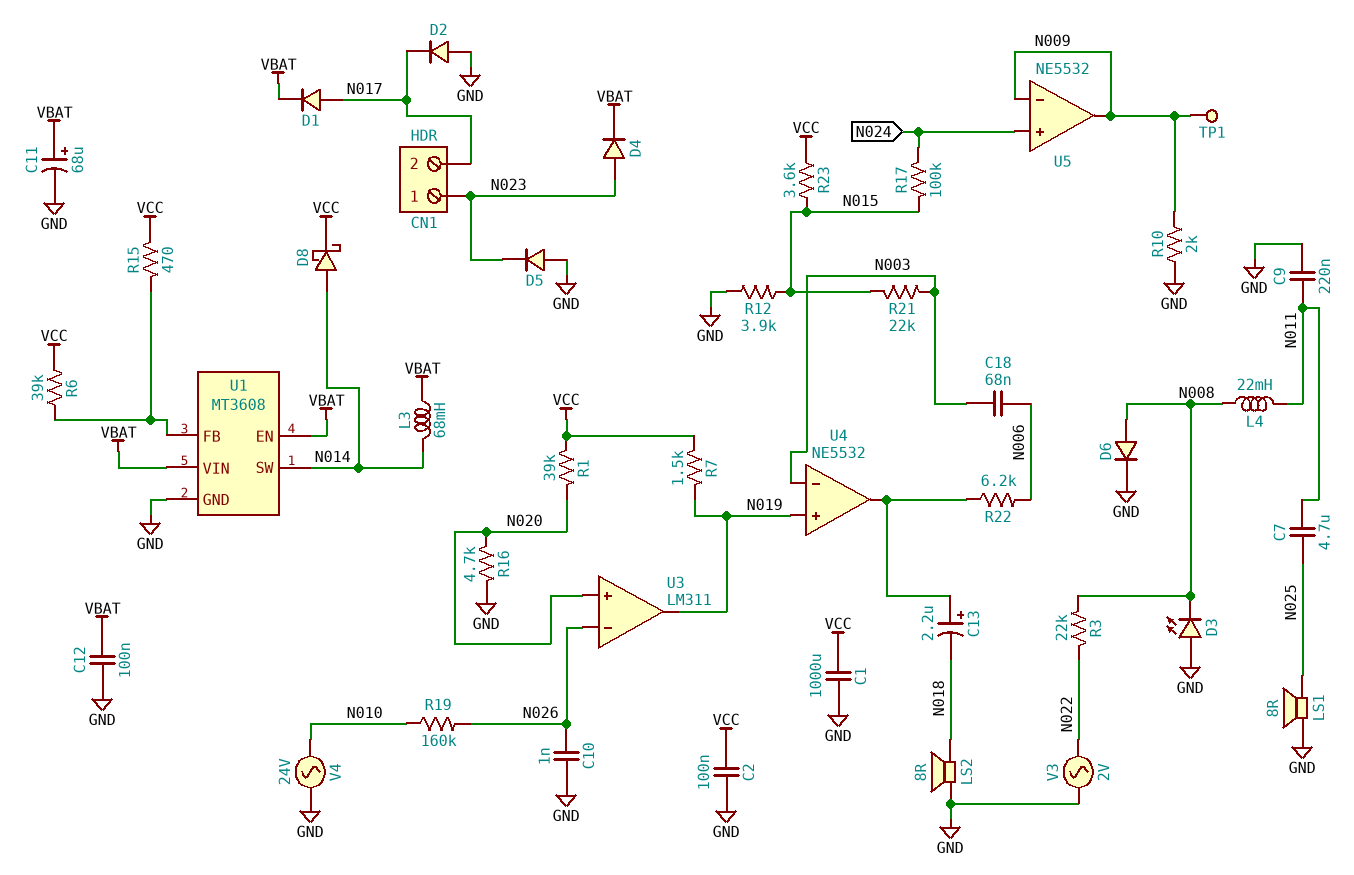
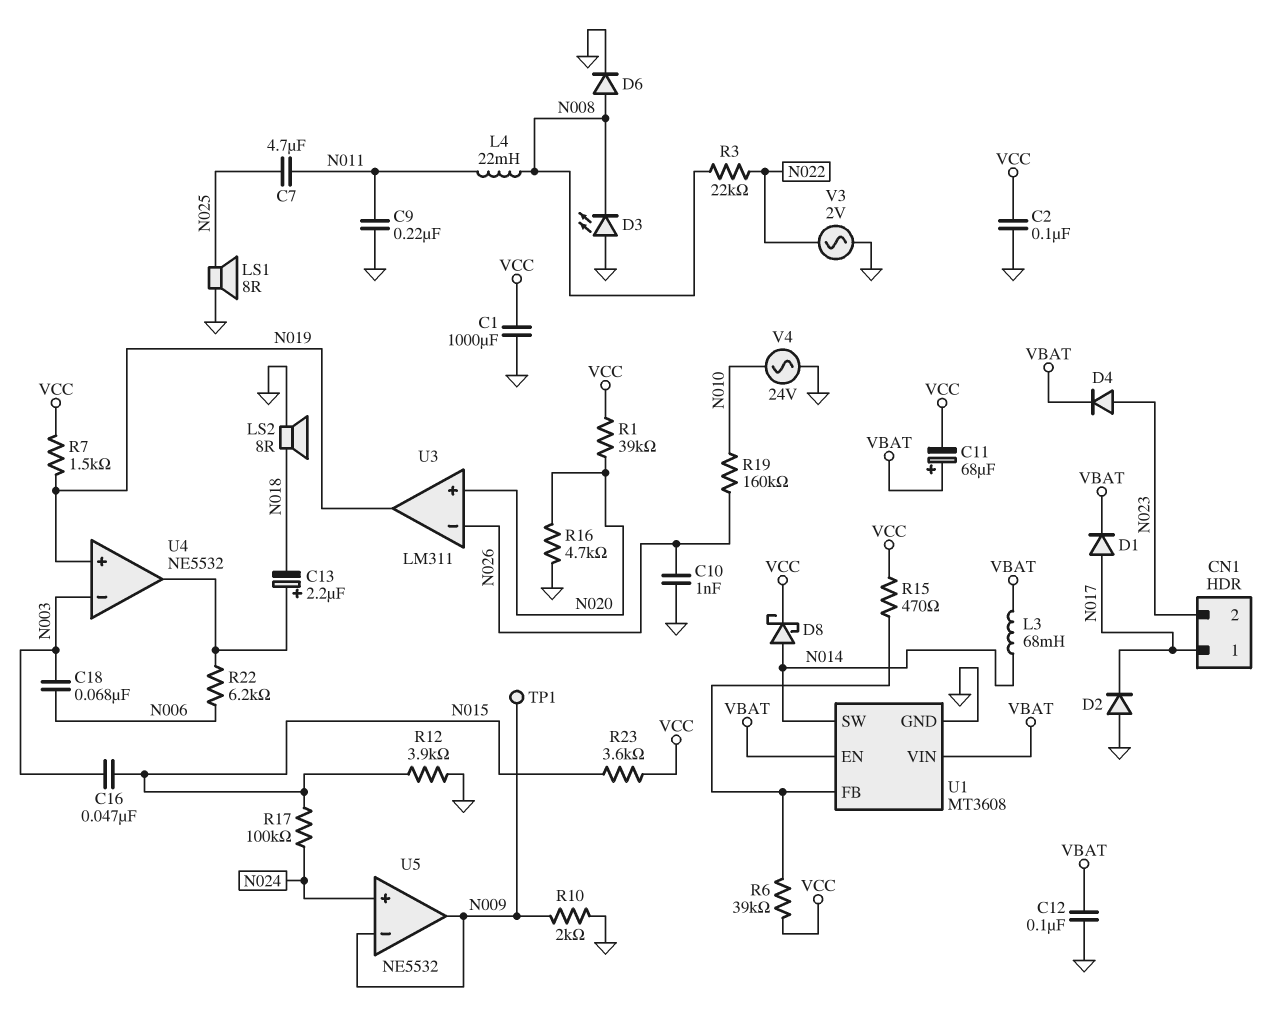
C11: 68uF (plus VBAT, minus GND) -> 68uF (plus VBAT, minus VCC)
C16: none -> 47nF (N003, N015)
CN1 pin 1: N023 -> N017
CN1 pin 2: N017 -> N023
D5: diode (A GND, K N023) -> none
R21: 22k (N003, N015) -> none

